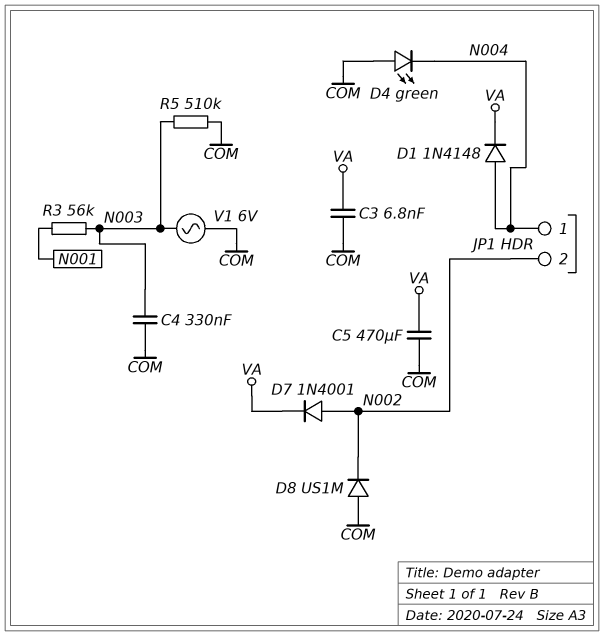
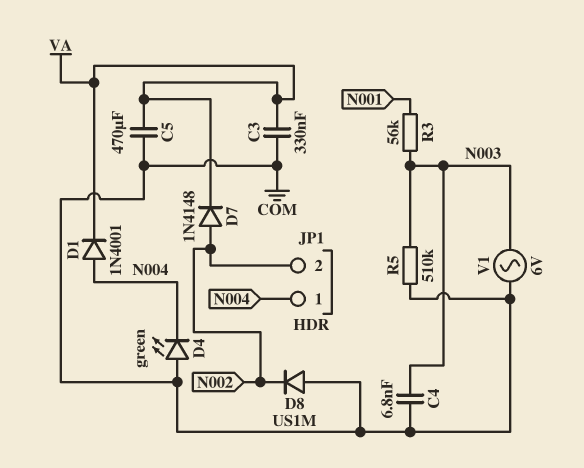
C3: 6.8nF (COM, VA) -> 330nF (COM, VA)
C4: 330nF (COM, N003) -> 6.8nF (COM, N003)
D1: diode 1N4148 (A N004, K VA) -> diode 1N4001 (A N004, K VA)
D7: diode 1N4001 (A N002, K VA) -> diode 1N4148 (A N002, K VA)

